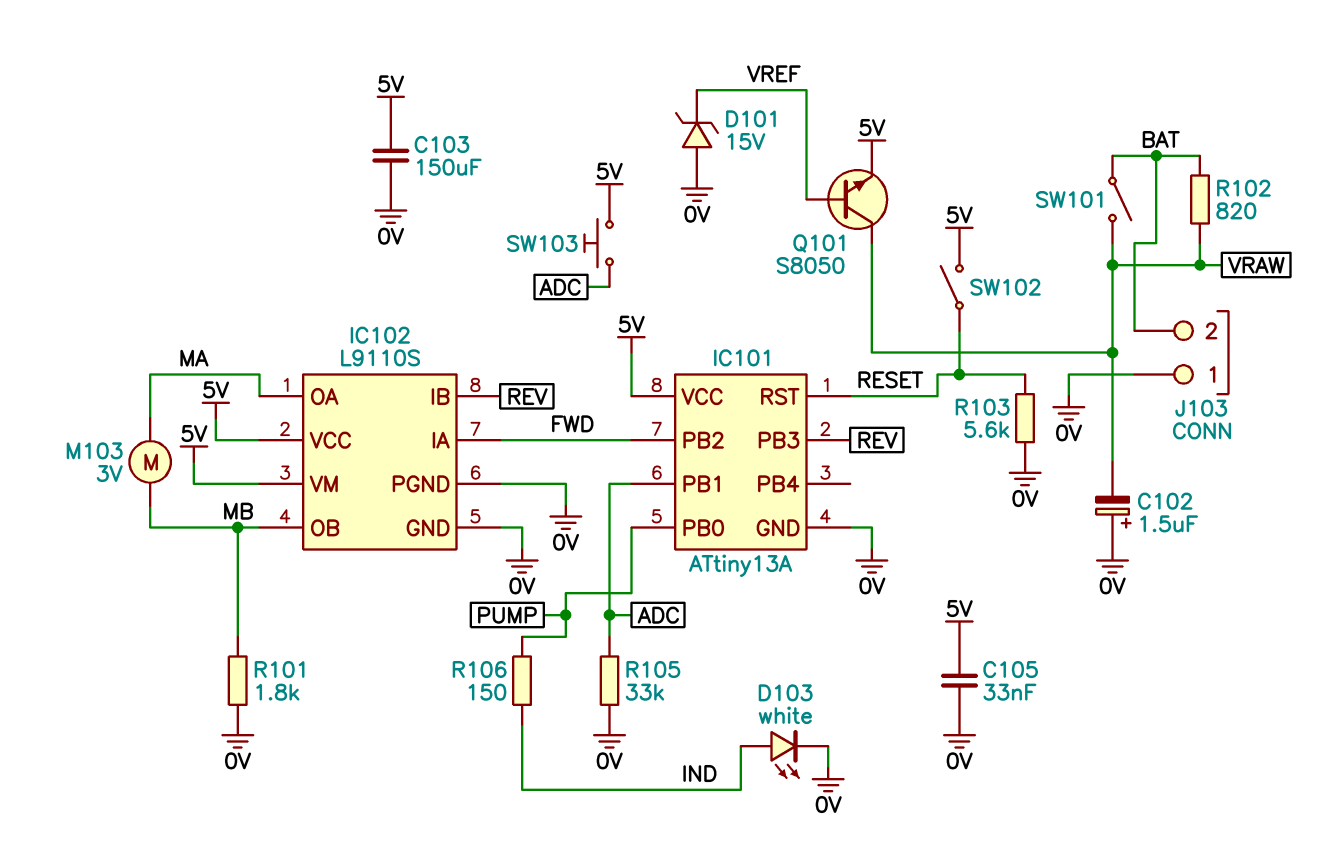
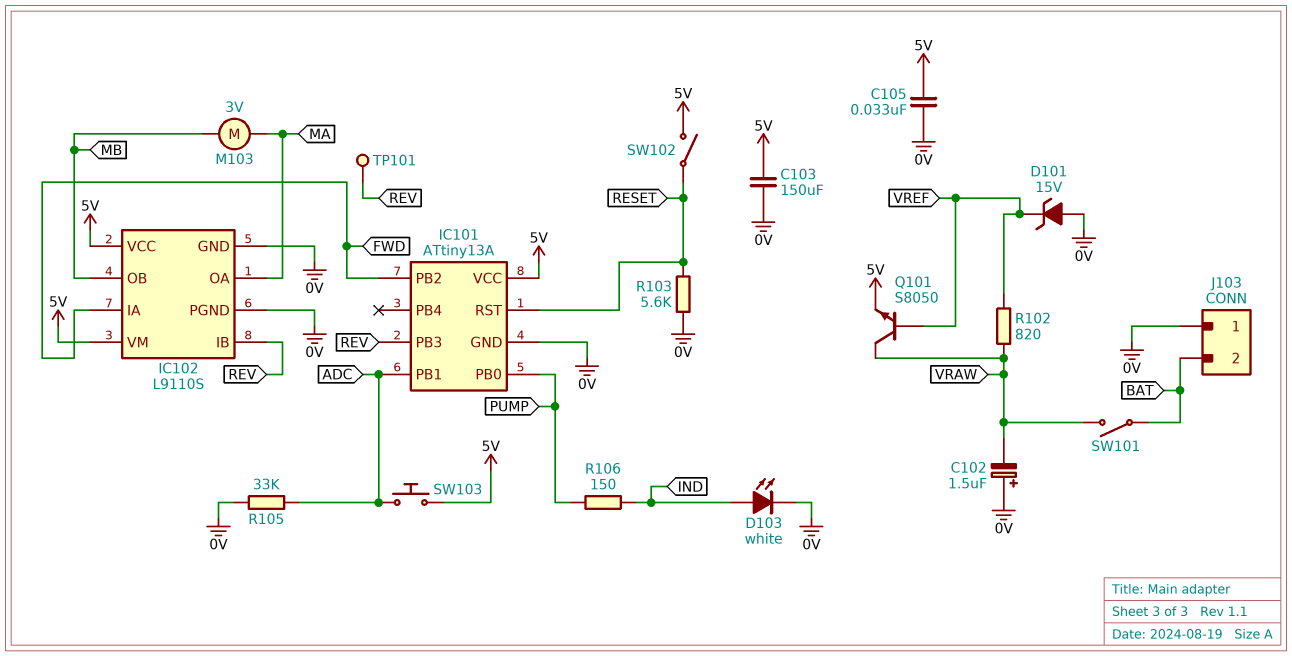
R101: 1.8k (0V, MB) -> none
R102: 820 (BAT, VRAW) -> 820 (VRAW, VREF)
TP101: none -> test point (REV)

